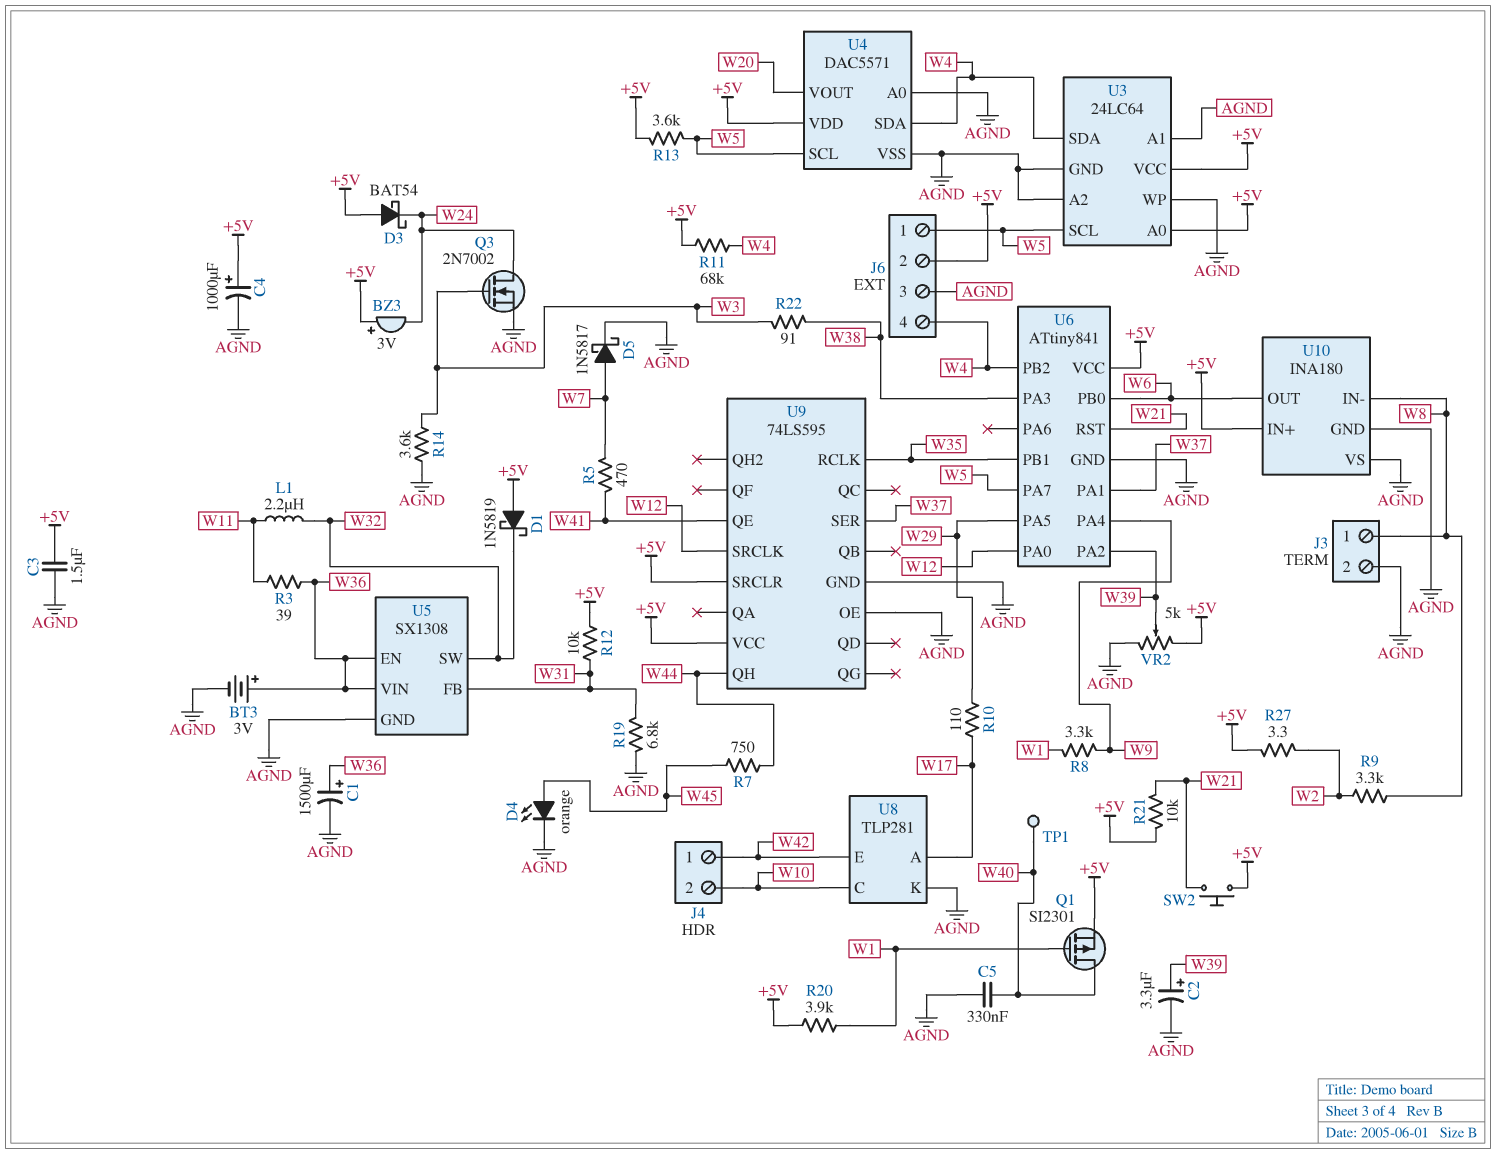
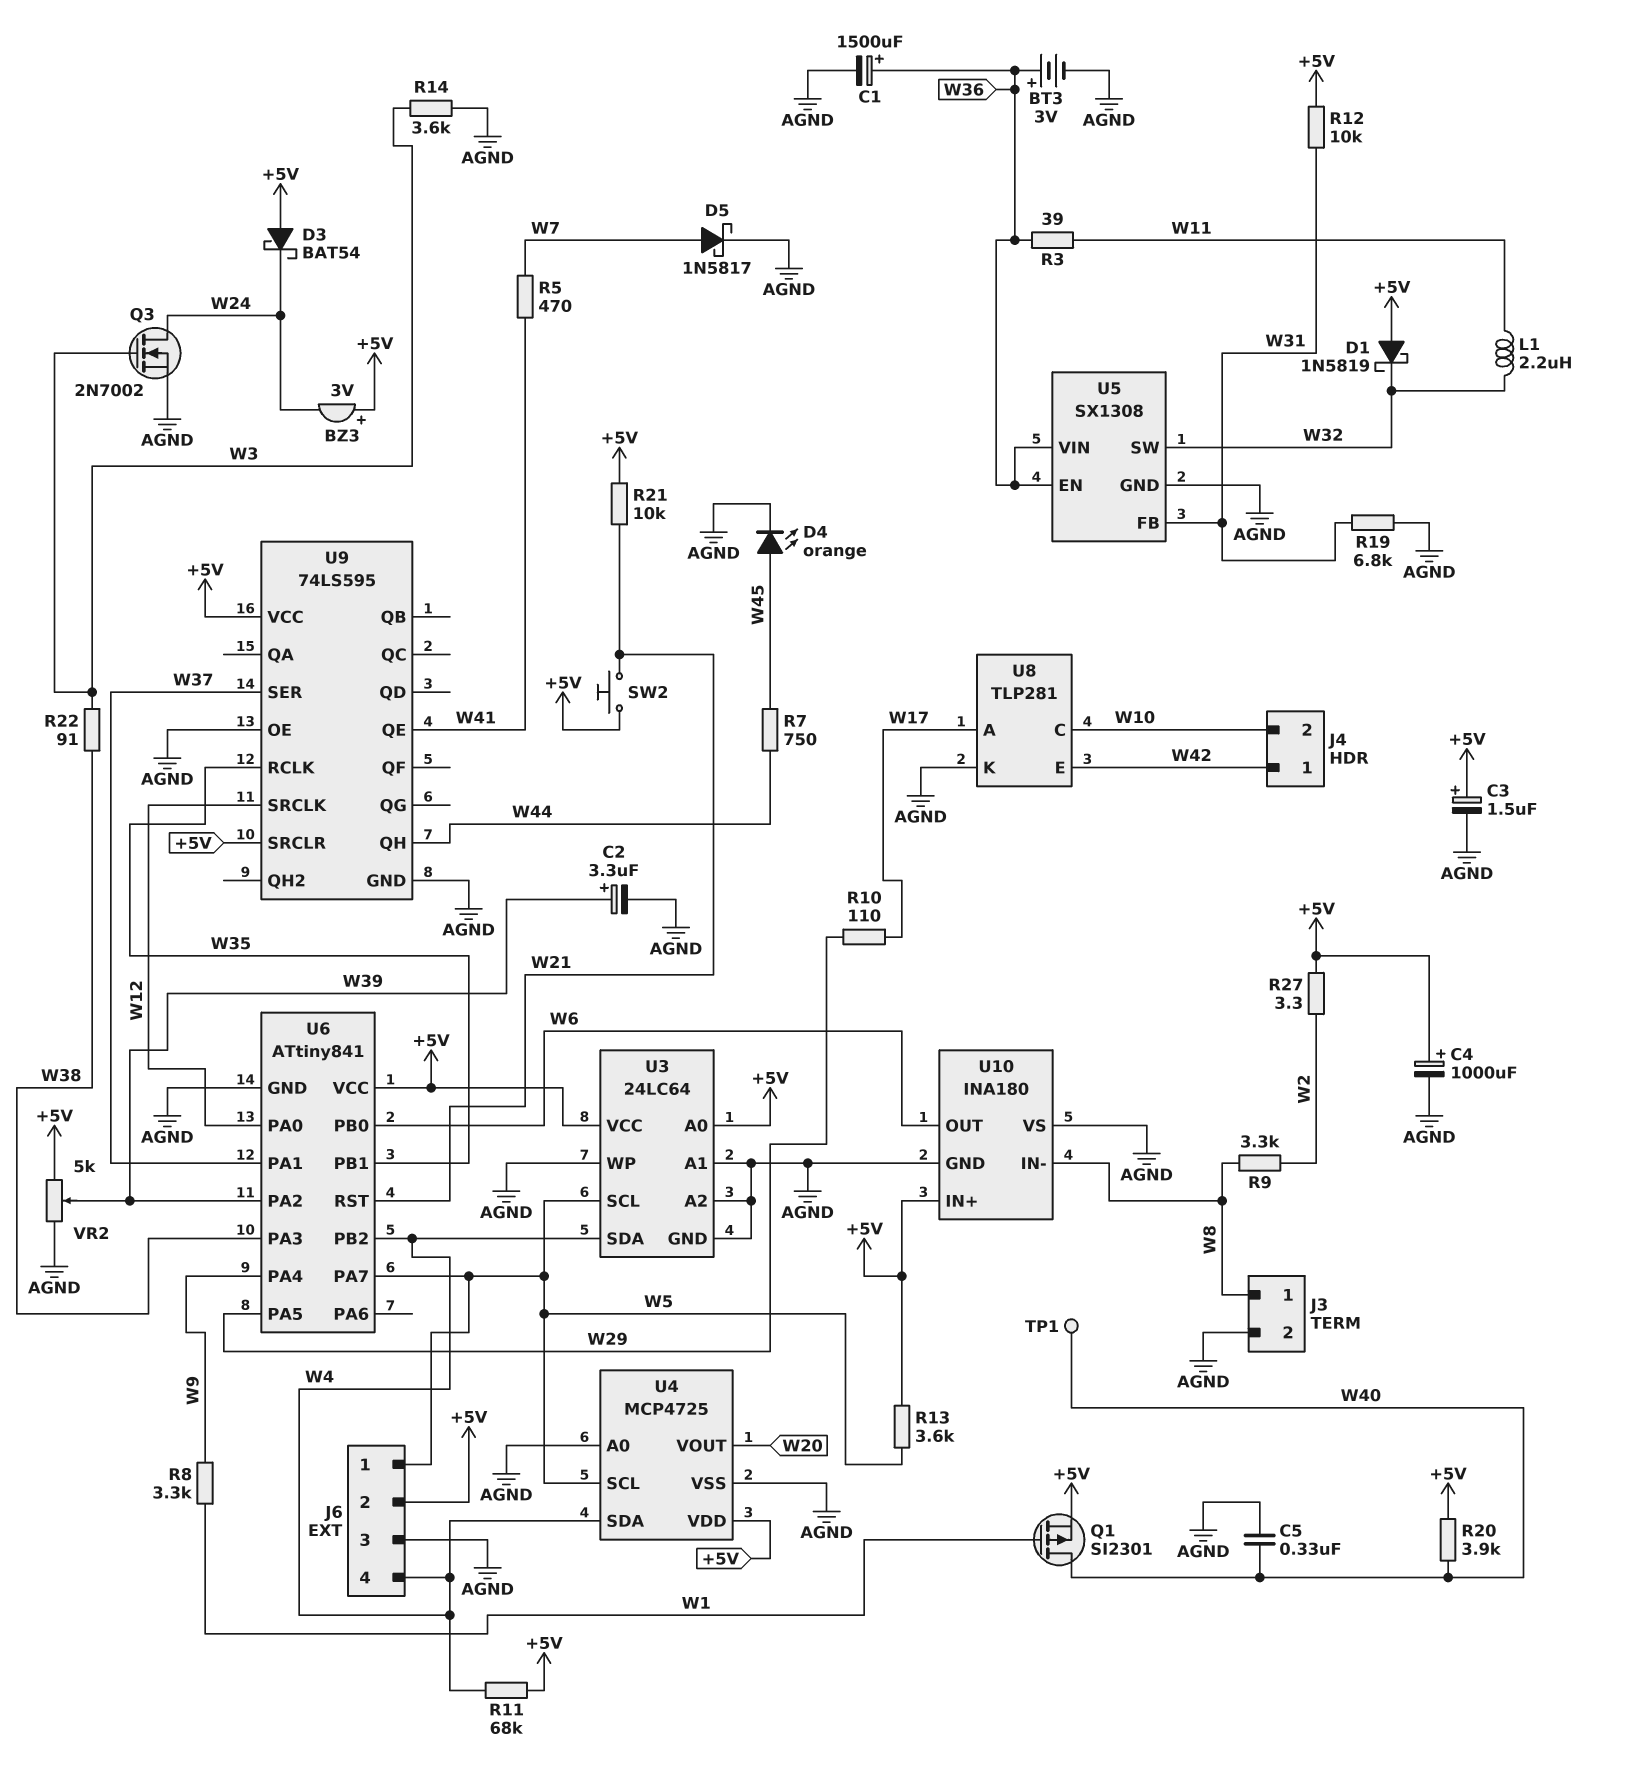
C3: 1.5uF (+5V, AGND) -> 1.5uF (plus +5V, minus AGND)
R20: 3.9k (+5V, W1) -> 3.9k (+5V, W40)
U4: DAC5571 -> MCP4725

